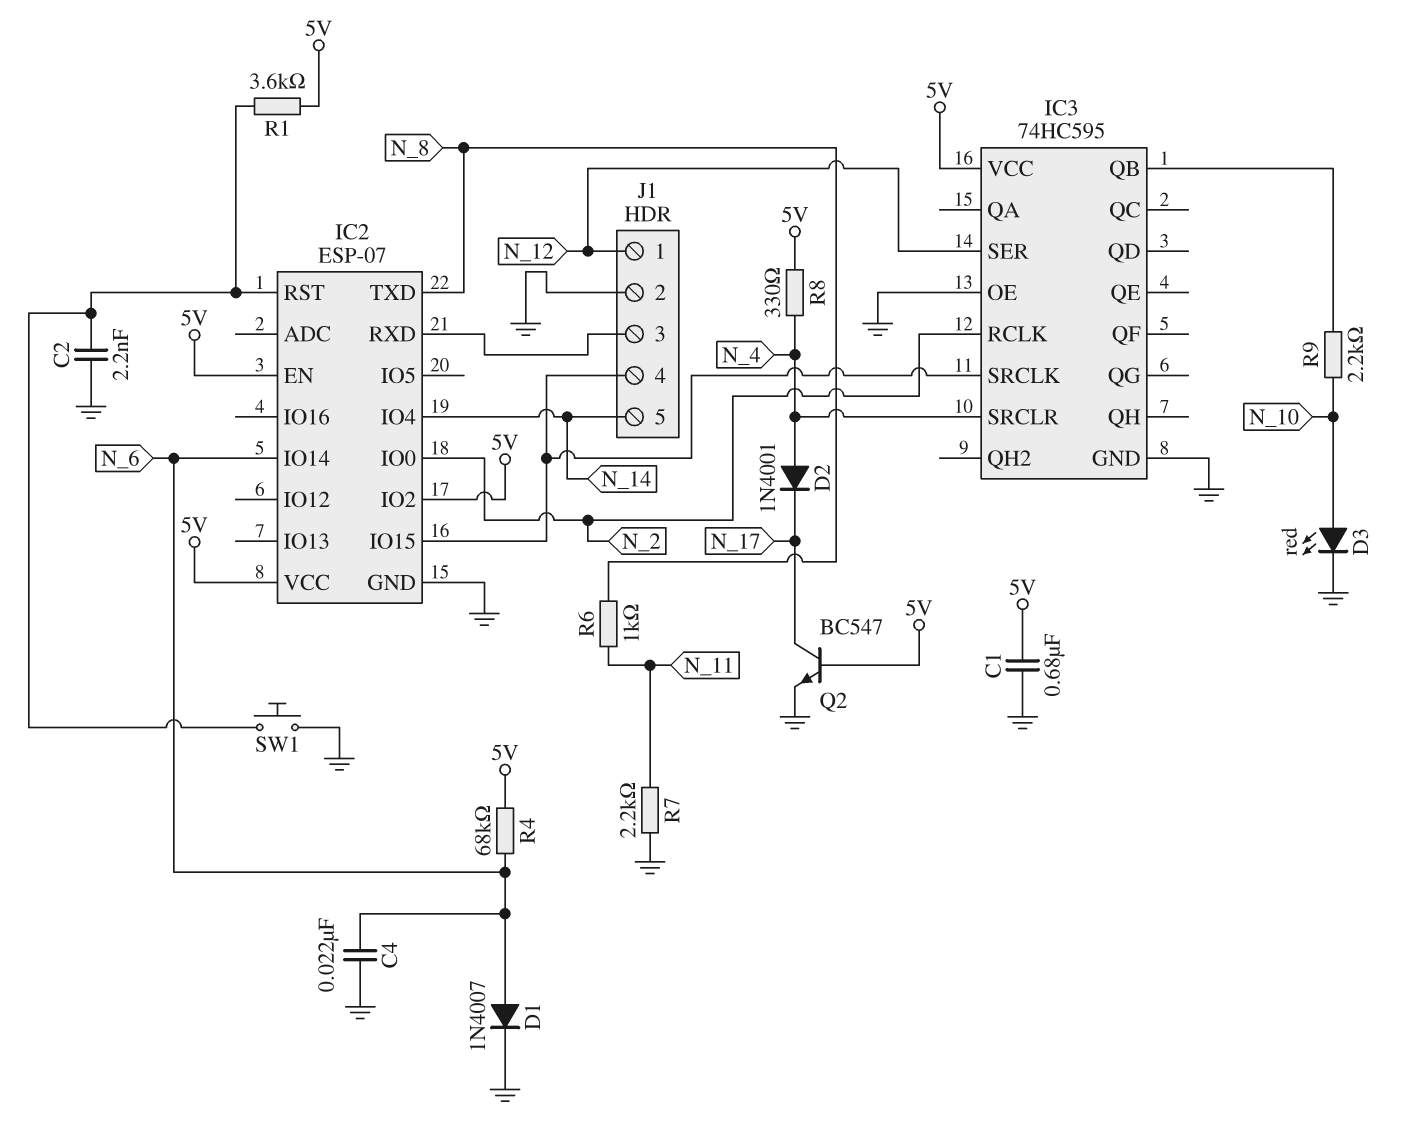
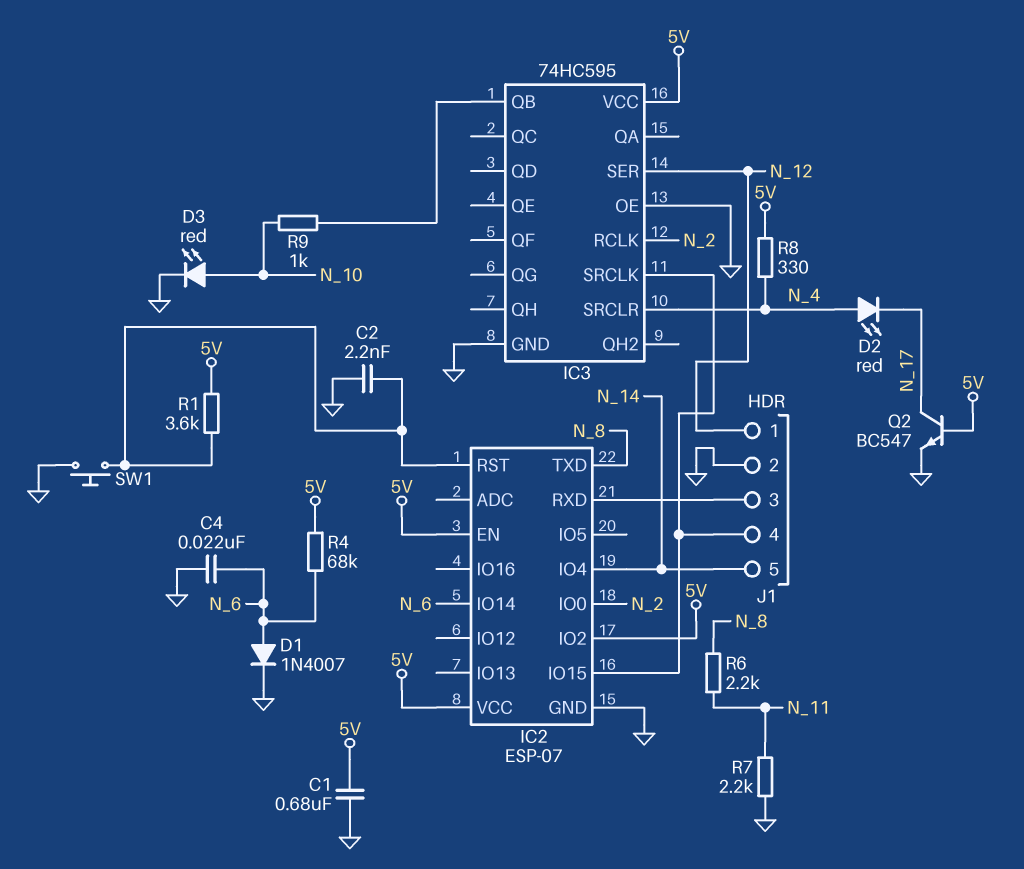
D2: diode 1N4001 (A N_4, K N_17) -> LED red (A N_4, K N_17)
R6: 1k (N_8, N_11) -> 2.2k (N_8, N_11)
R9: 2.2k (IC3/QB, N_10) -> 1k (IC3/QB, N_10)

